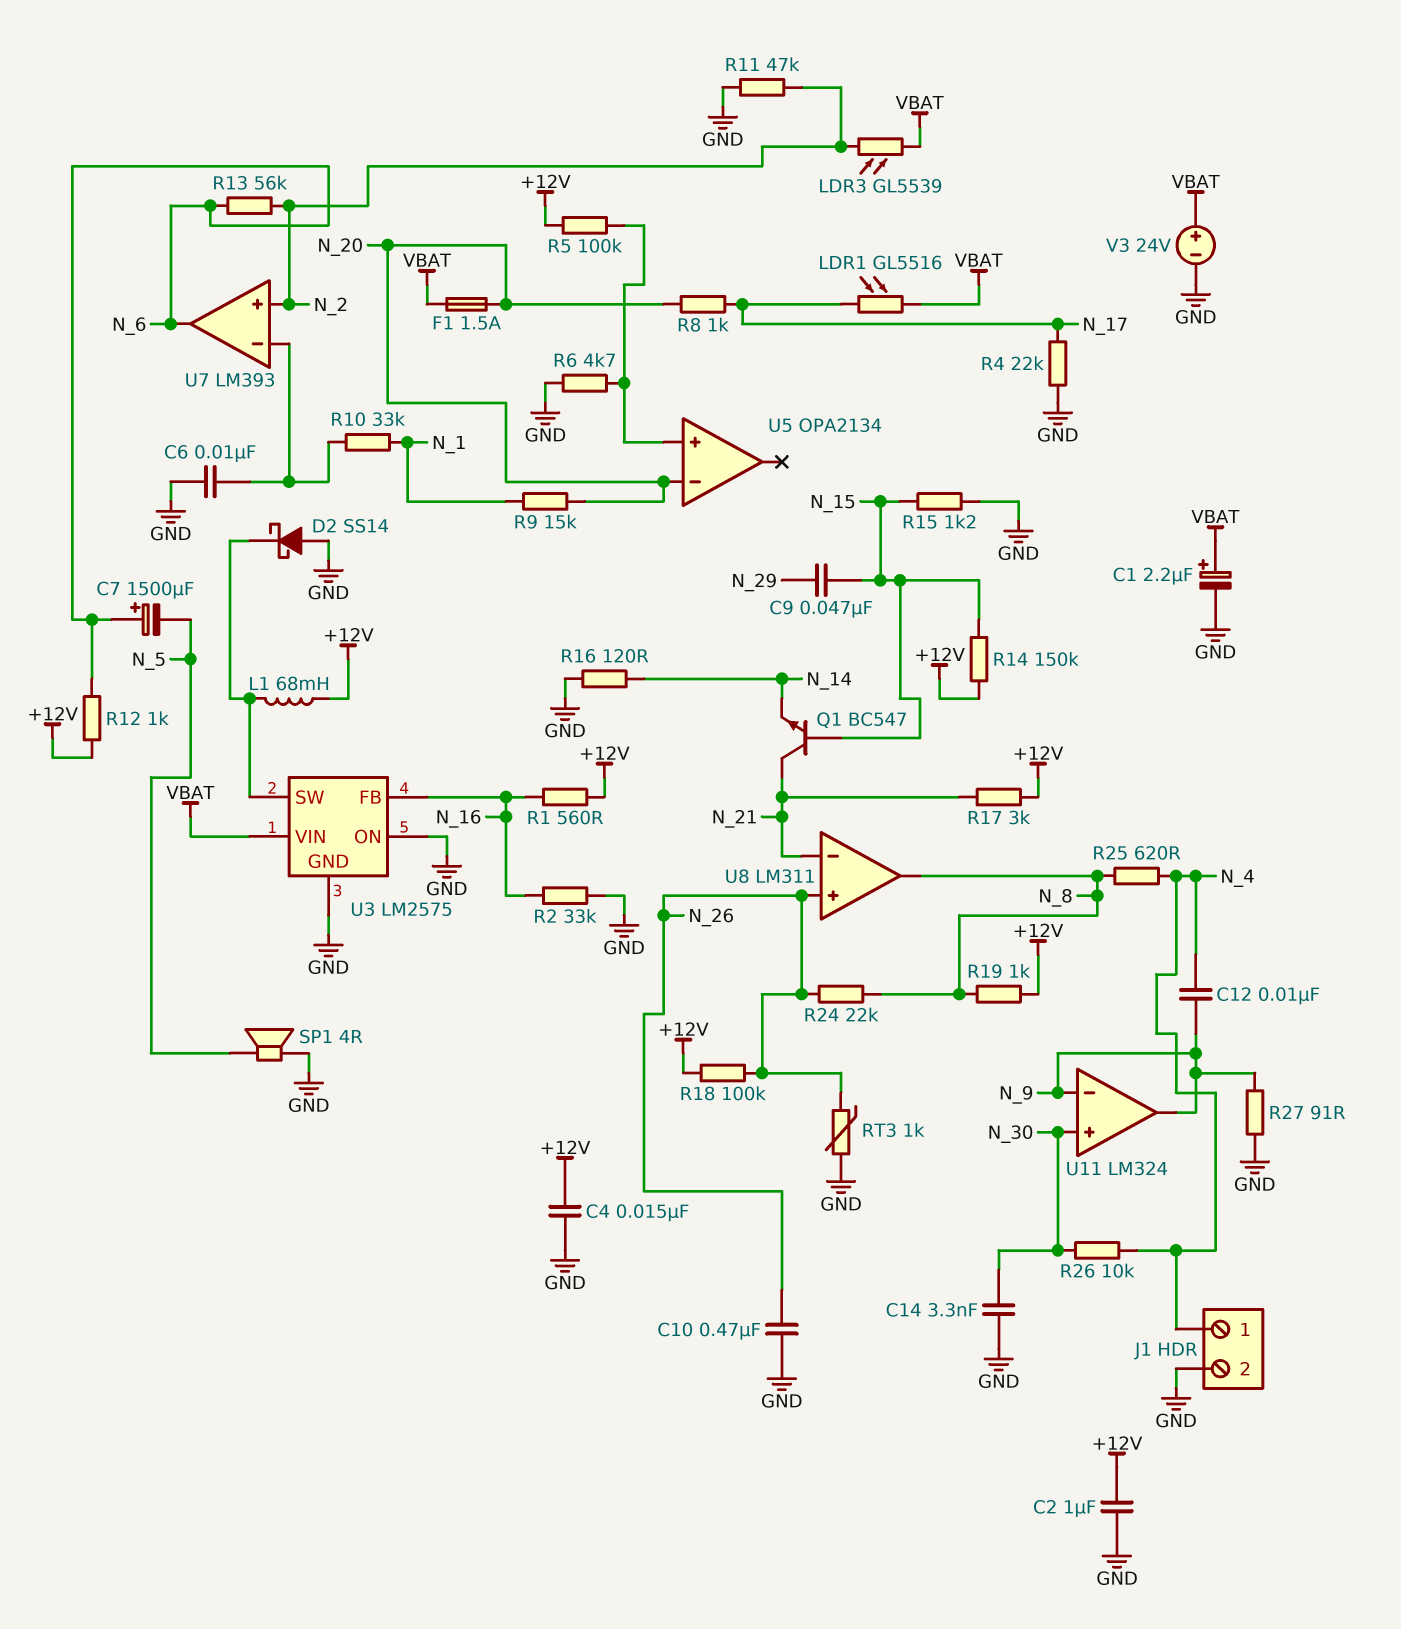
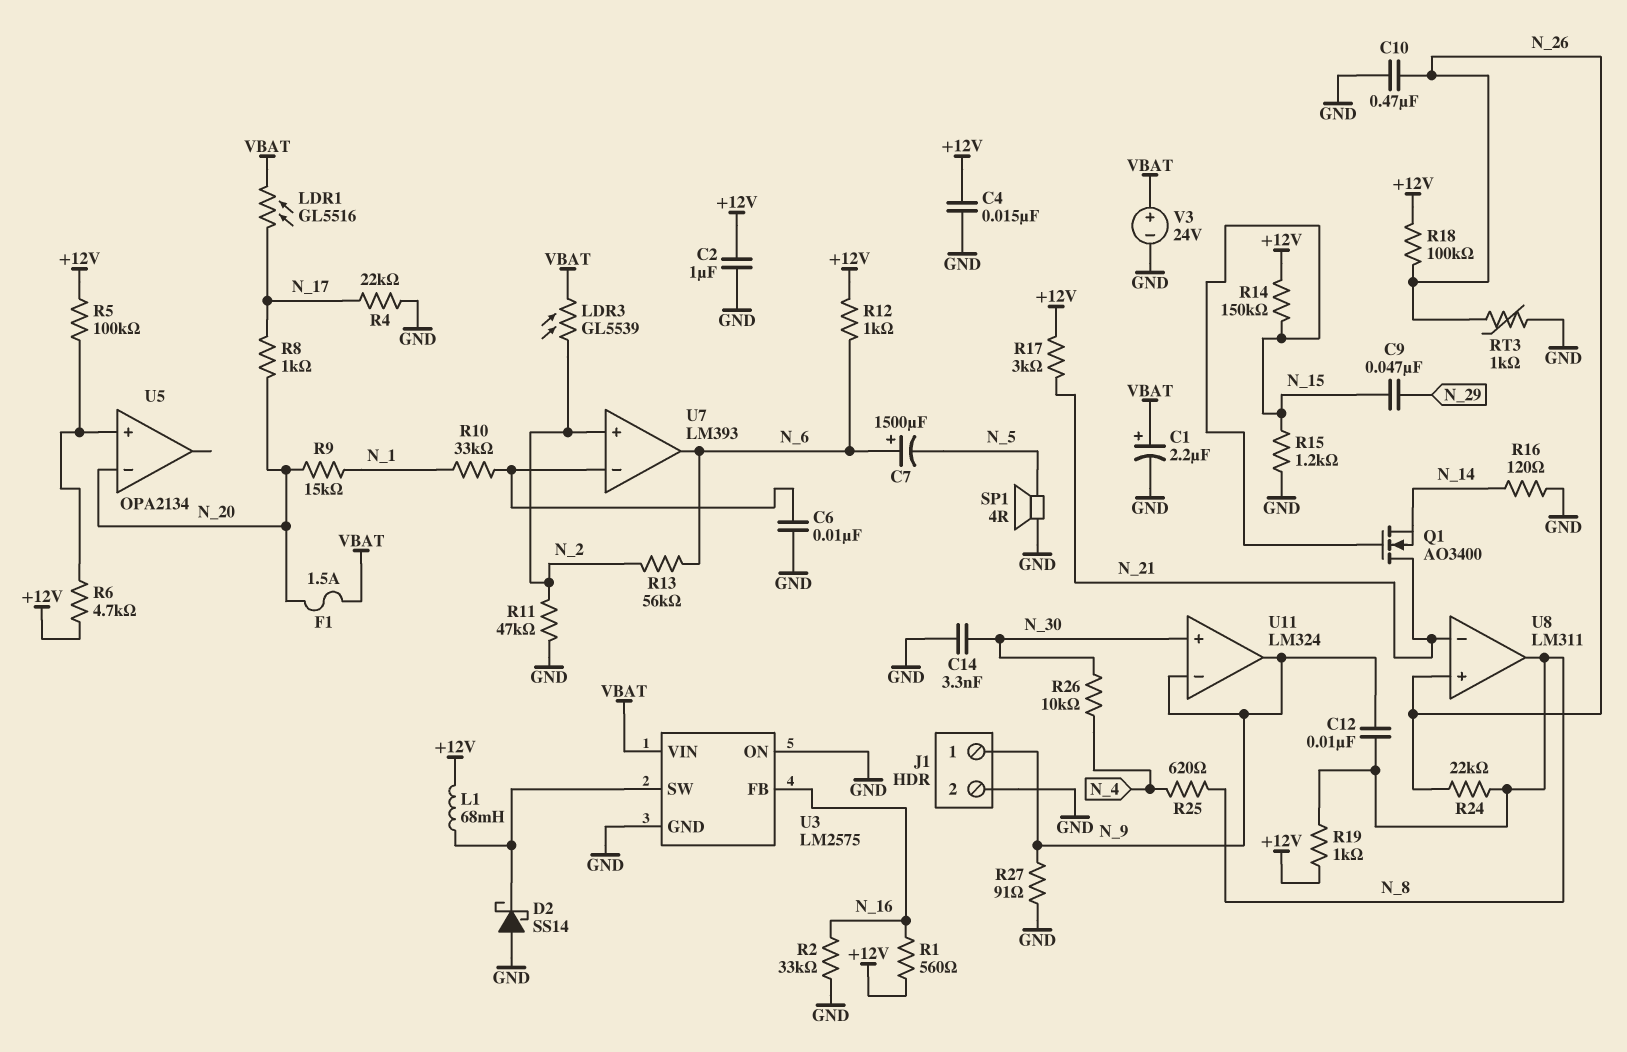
C12: 10nF (N_4, N_9) -> 10nF (N_8, N_9)
J1 pin 1: N_4 -> N_9
Q1: NPN BC547 (B N_15, C N_21, E N_14) -> NMOS AO3400 (G N_15, D N_21, S N_14)
R6: 4.7k (GND, U5/in+) -> 4.7k (+12V, U5/in+)

